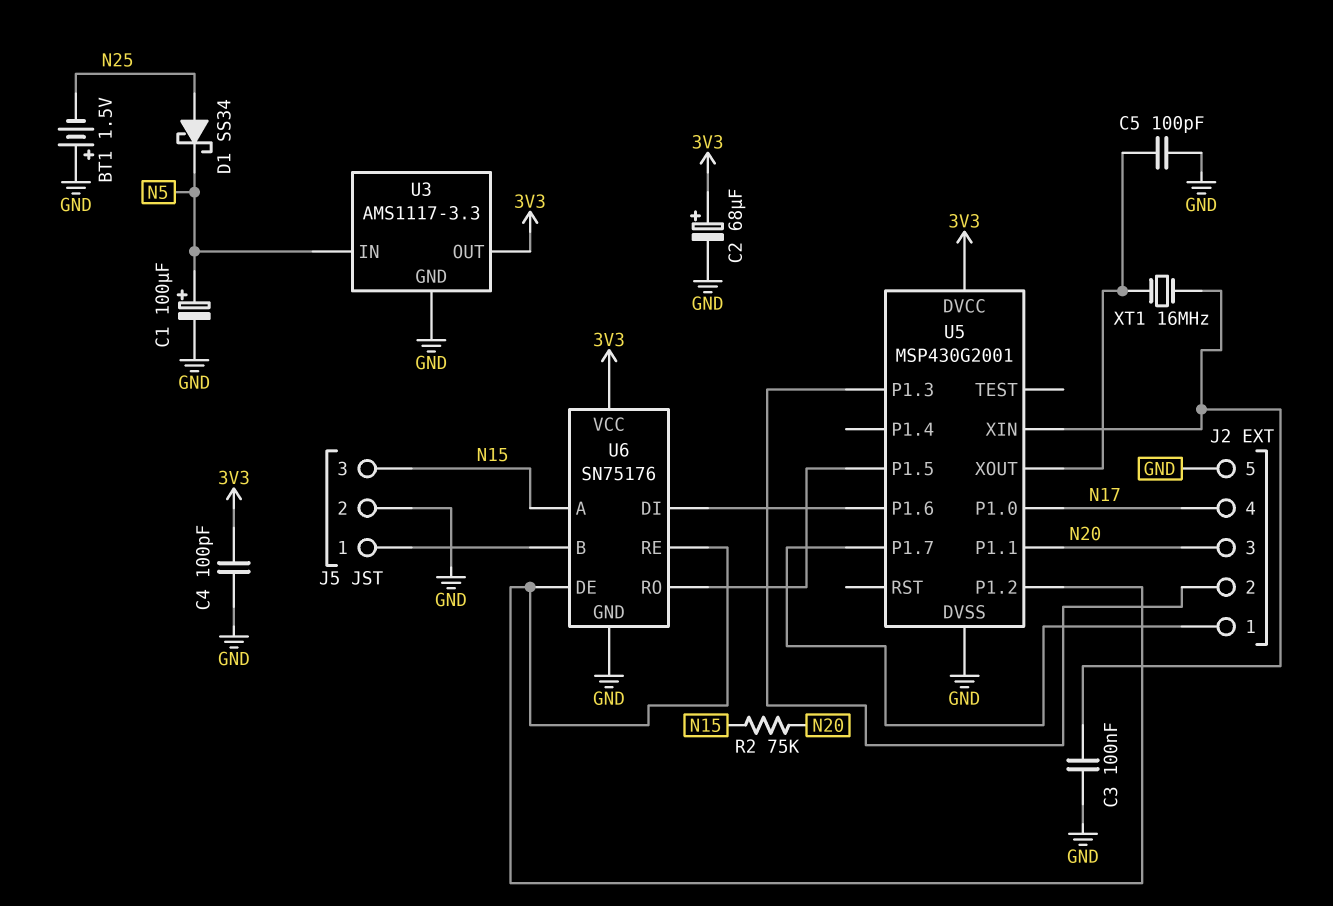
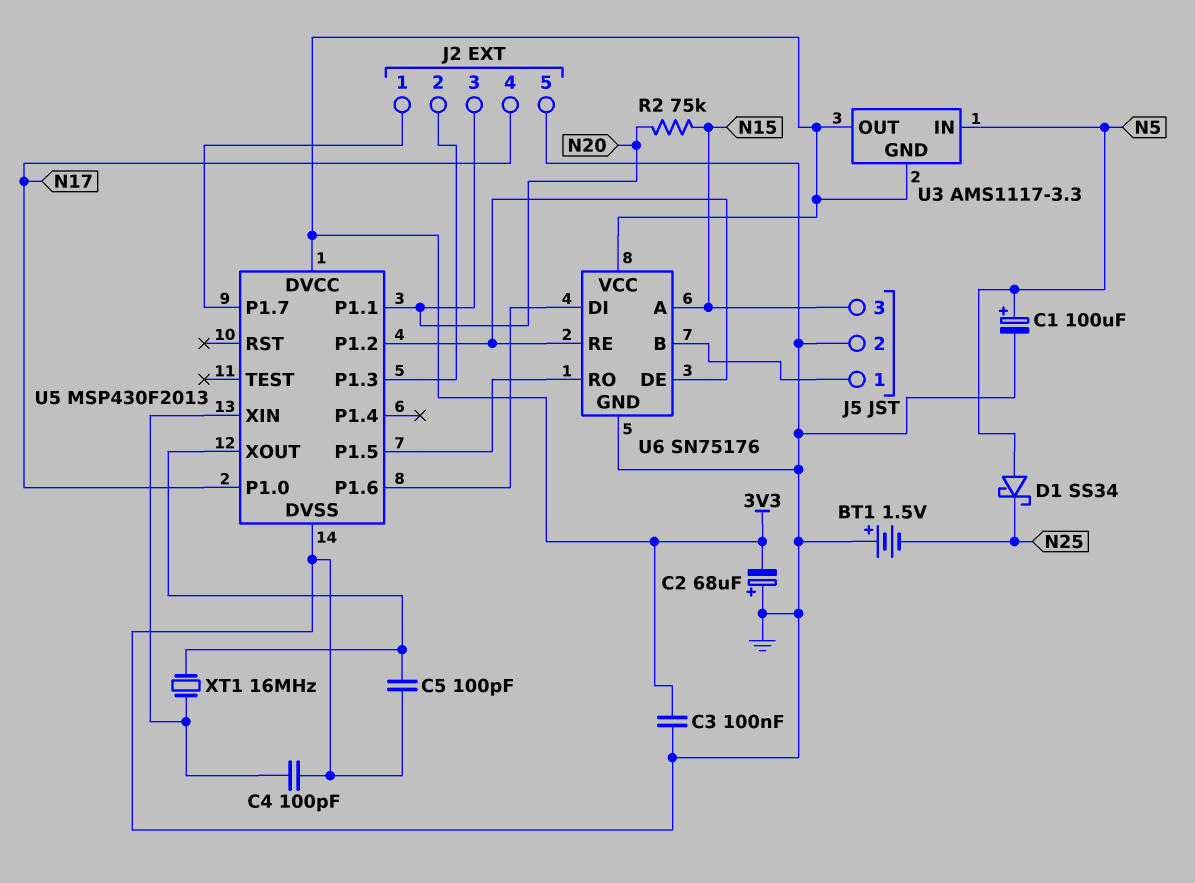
C2: 68uF (plus 3V3, minus GND) -> 68uF (plus GND, minus 3V3)
C3: 100nF (GND, U5/XIN) -> 100nF (3V3, GND)
C4: 100pF (3V3, GND) -> 100pF (GND, U5/XIN)
D1: schottky SS34 (A N25, K N5) -> schottky SS34 (A N5, K N25)
U3 pin GND: GND -> 3V3
U5: MSP430G2001 -> MSP430F2013

